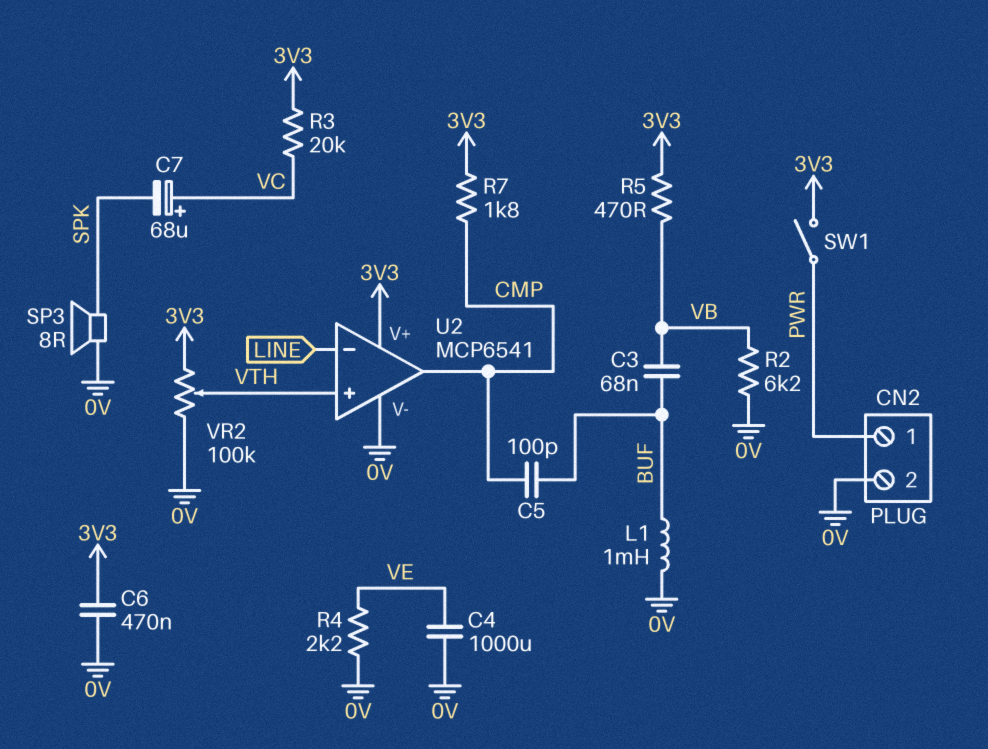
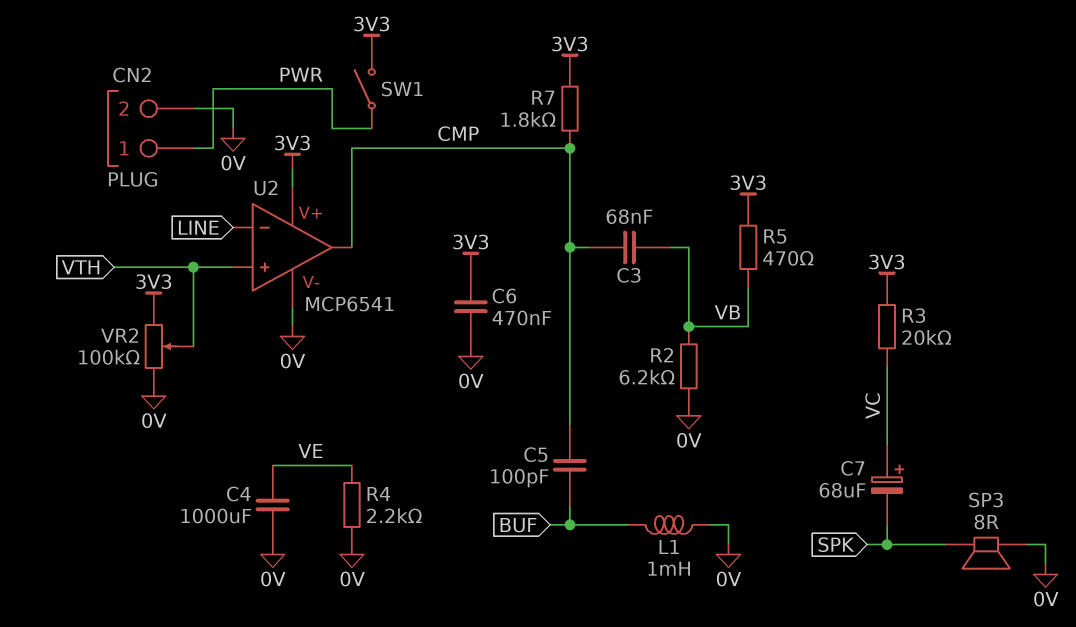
C3: 68nF (BUF, VB) -> 68nF (CMP, VB)

